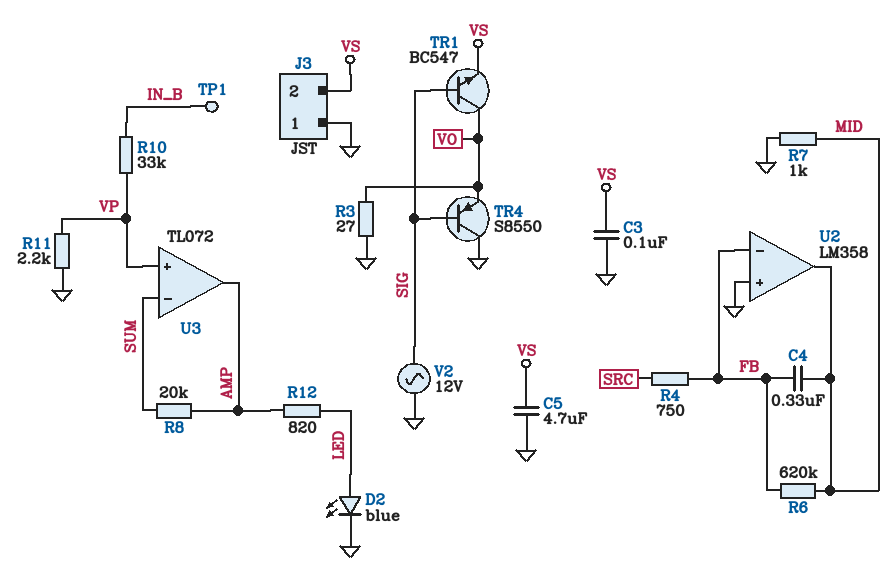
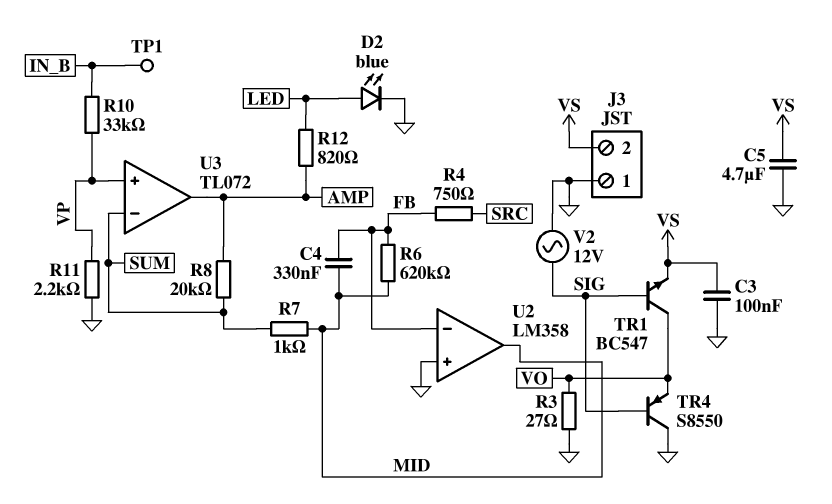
R7: 1k (GND, MID) -> 1k (MID, SUM)

